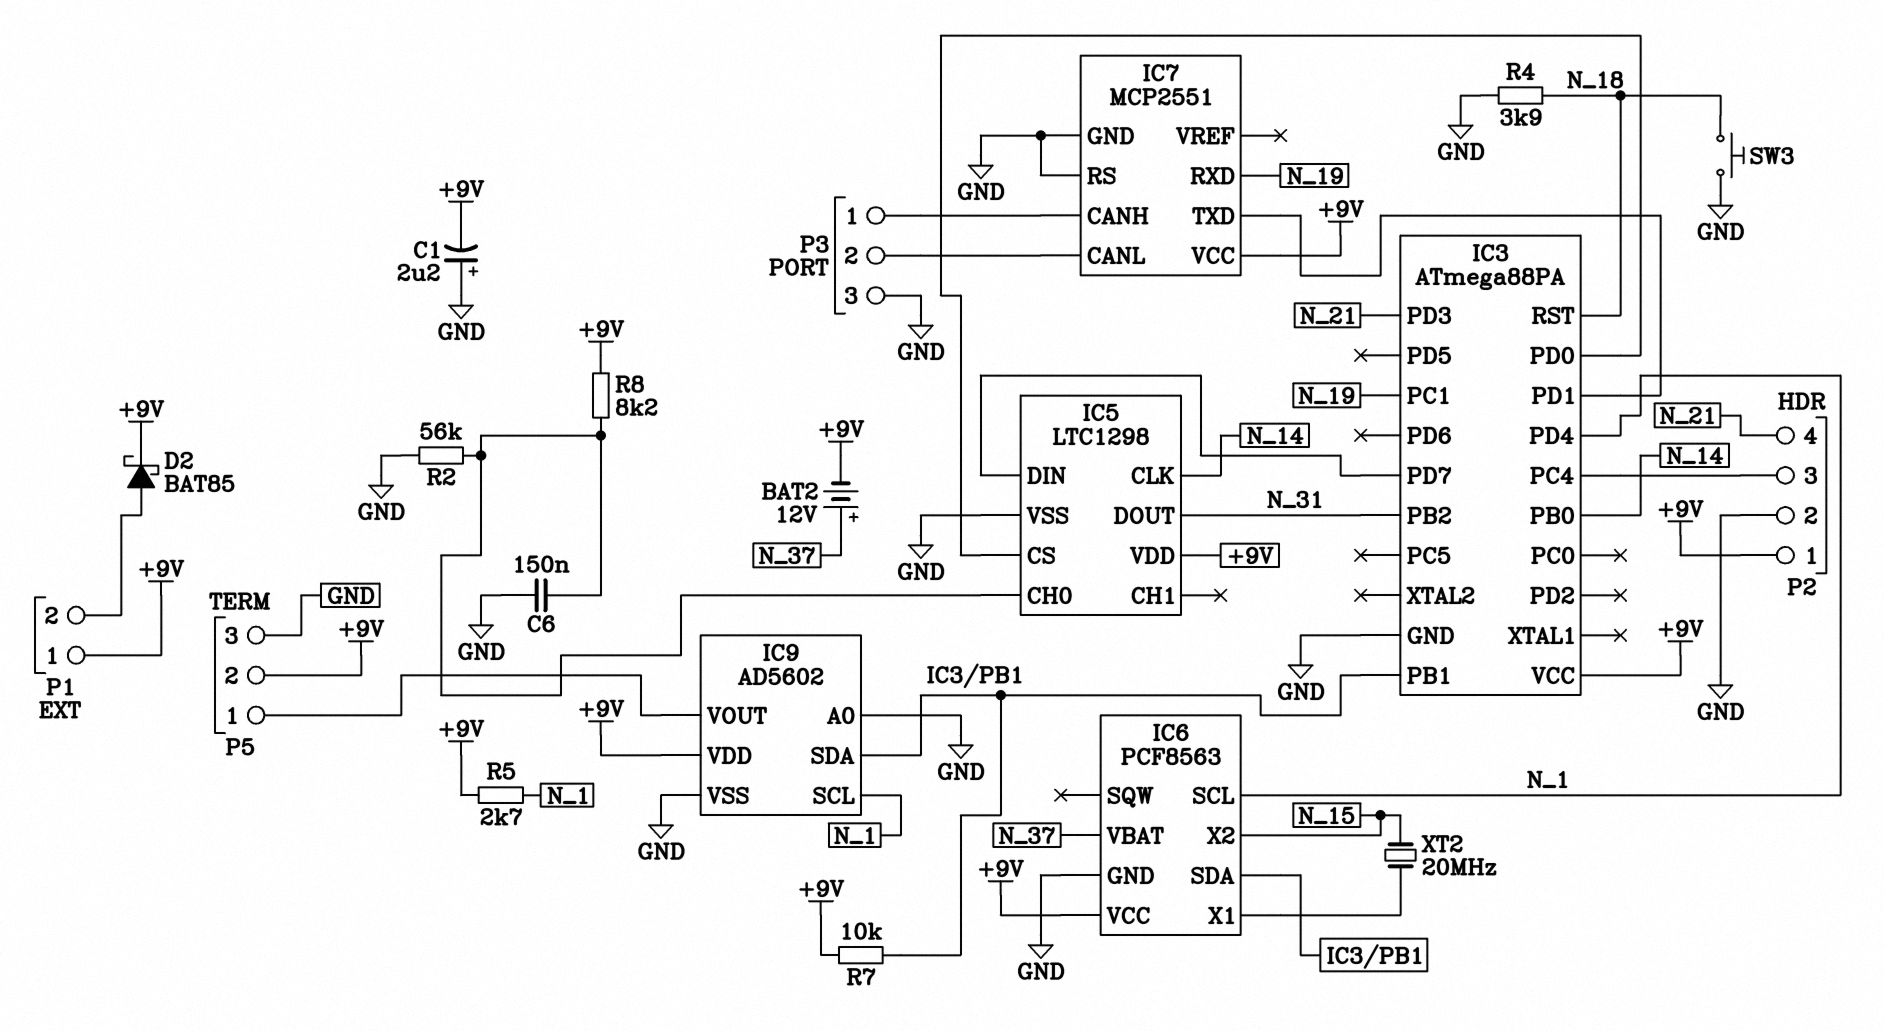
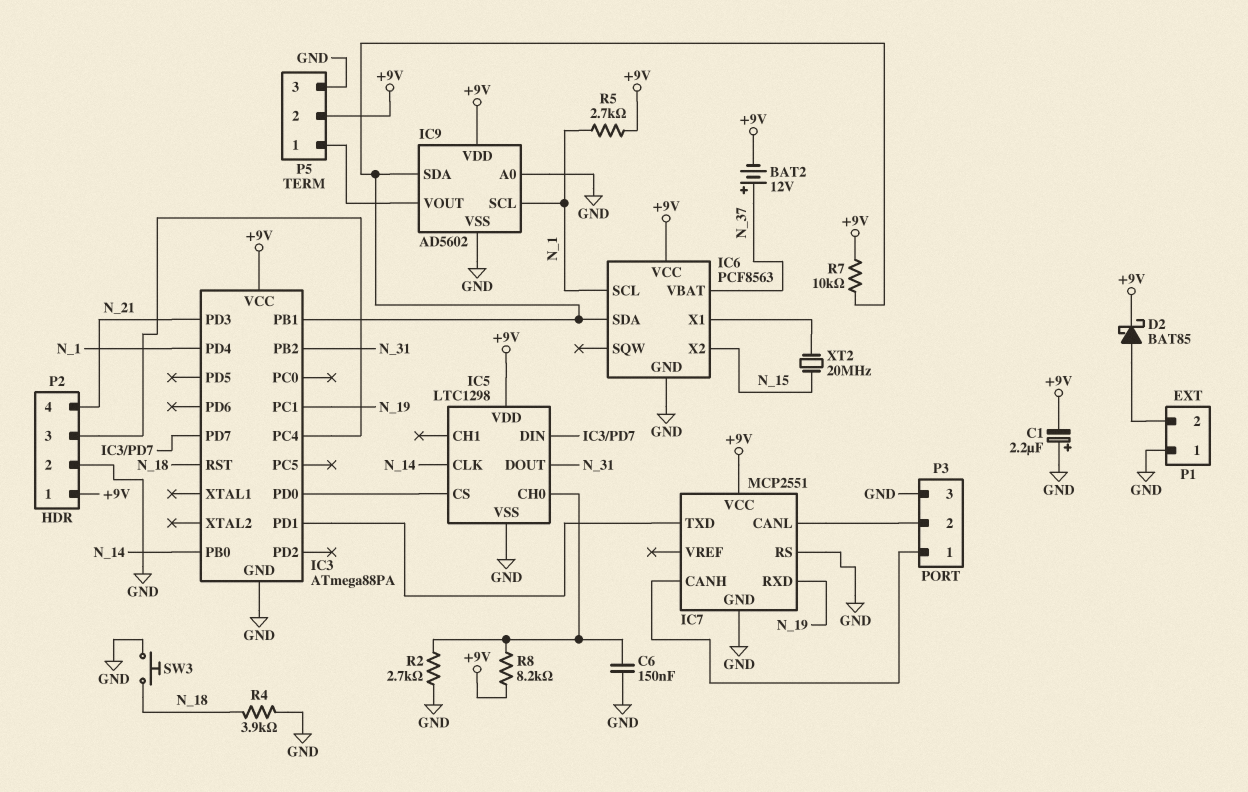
P1 pin 1: +9V -> GND
R2: 56k (GND, IC5/CH0) -> 2.7k (GND, IC5/CH0)

